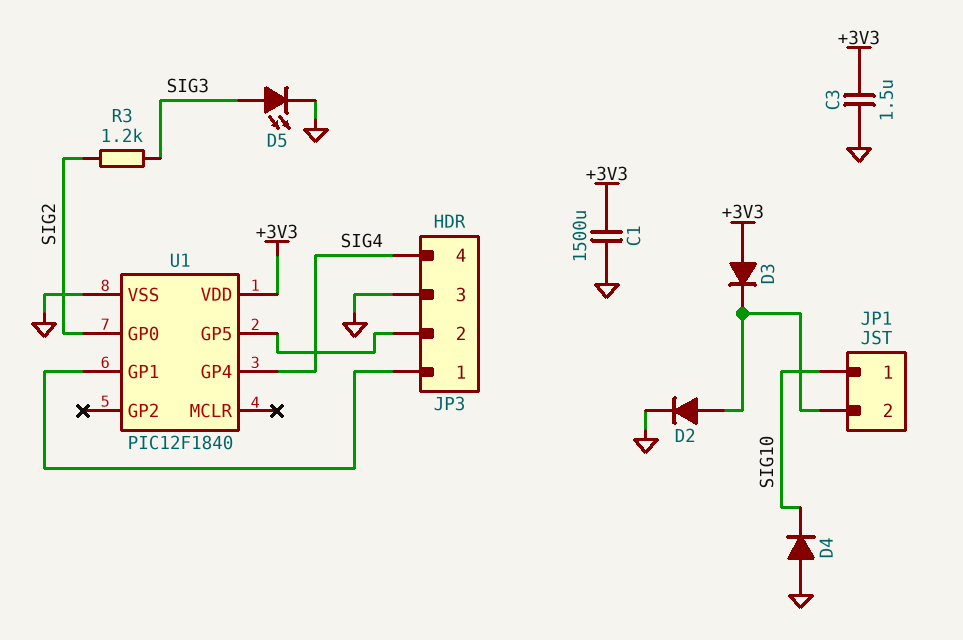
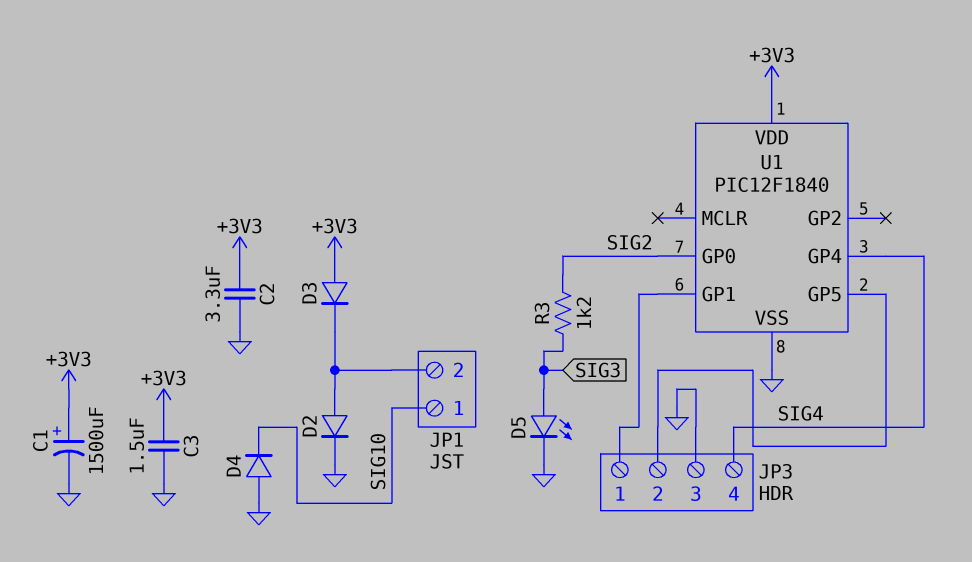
C1: 1500uF (+3V3, GND) -> 1500uF (plus +3V3, minus GND)
C2: none -> 3.3uF (+3V3, GND)

